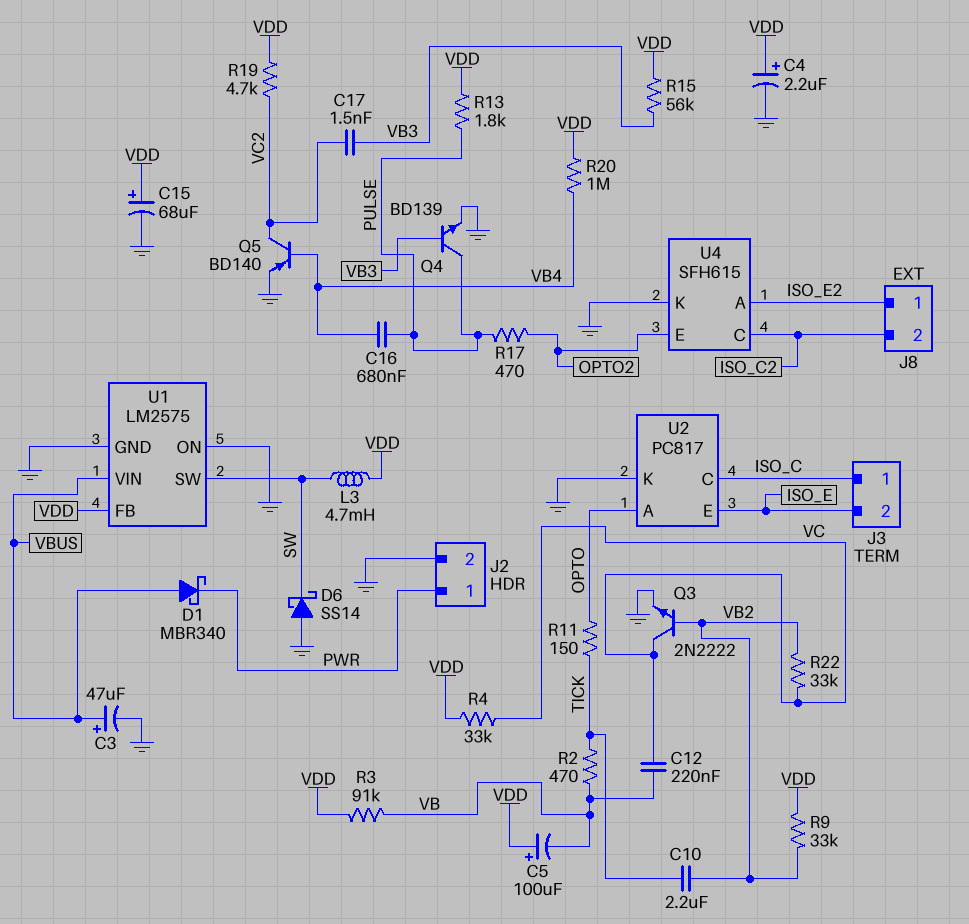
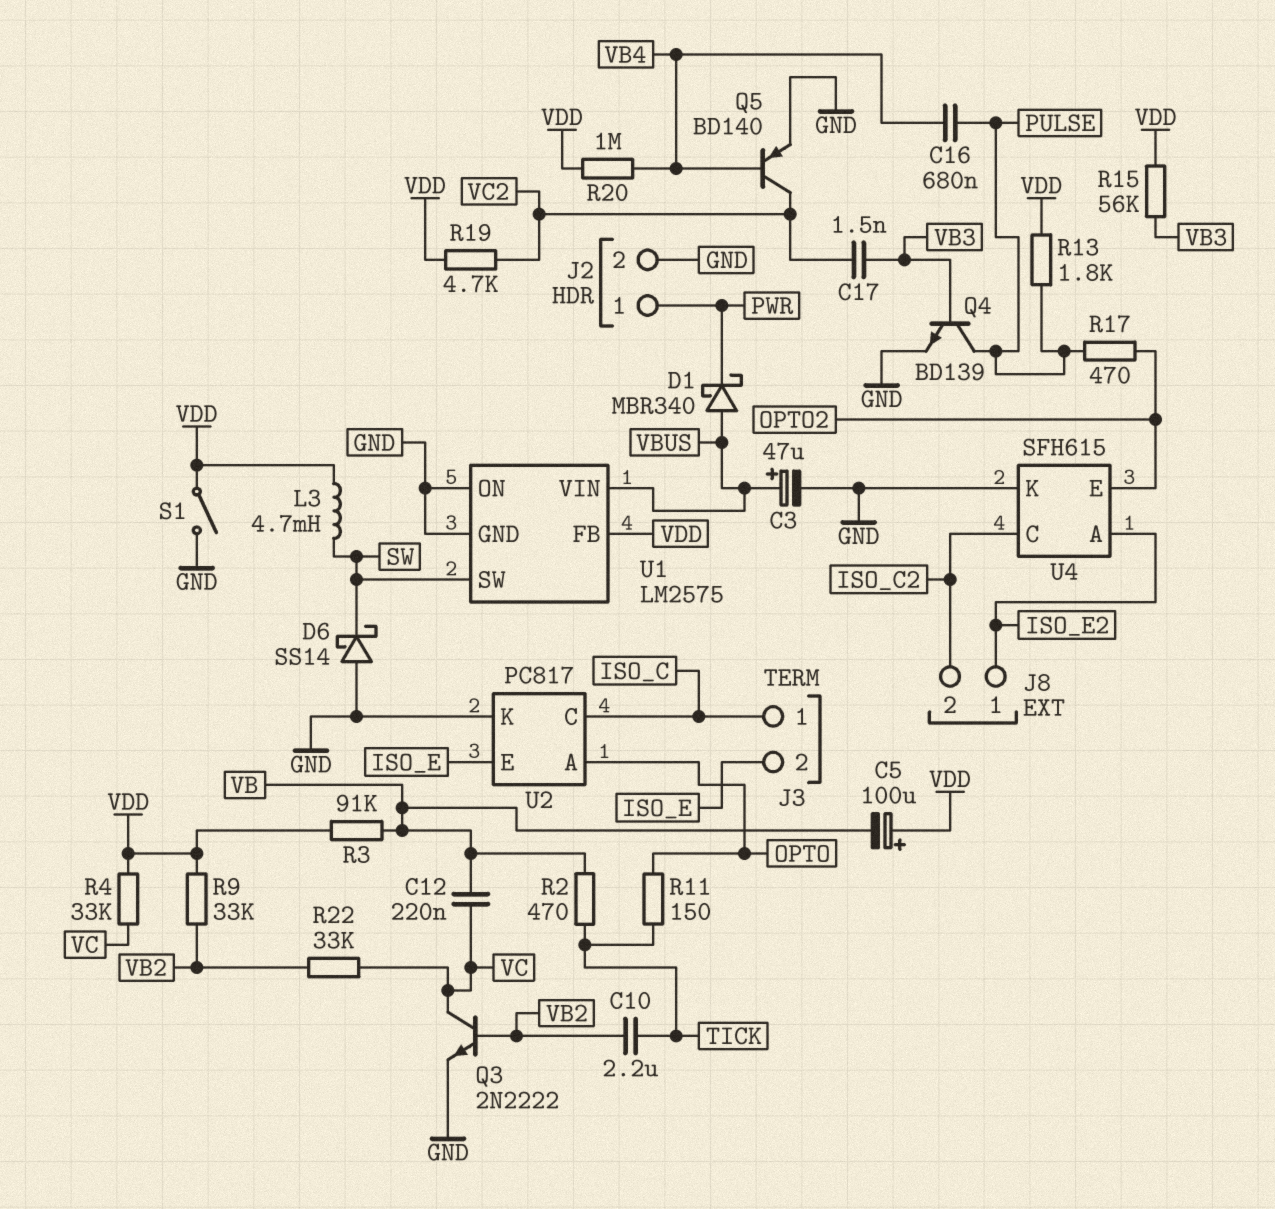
C4: 2.2uF (plus VDD, minus GND) -> none
C15: 68uF (plus VDD, minus GND) -> none
S1: none -> switch (GND, VDD)

